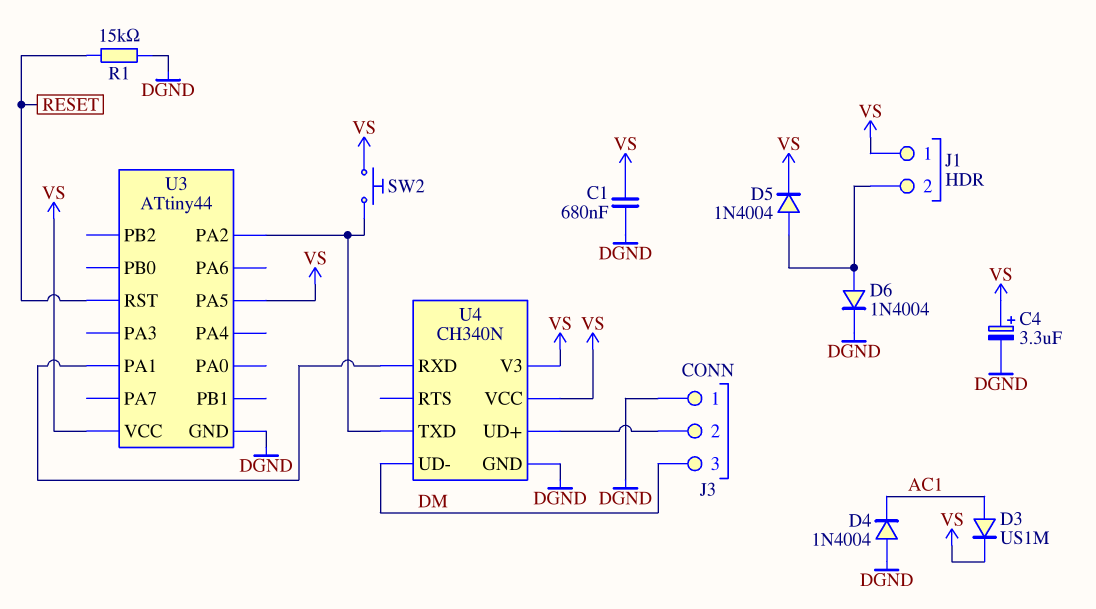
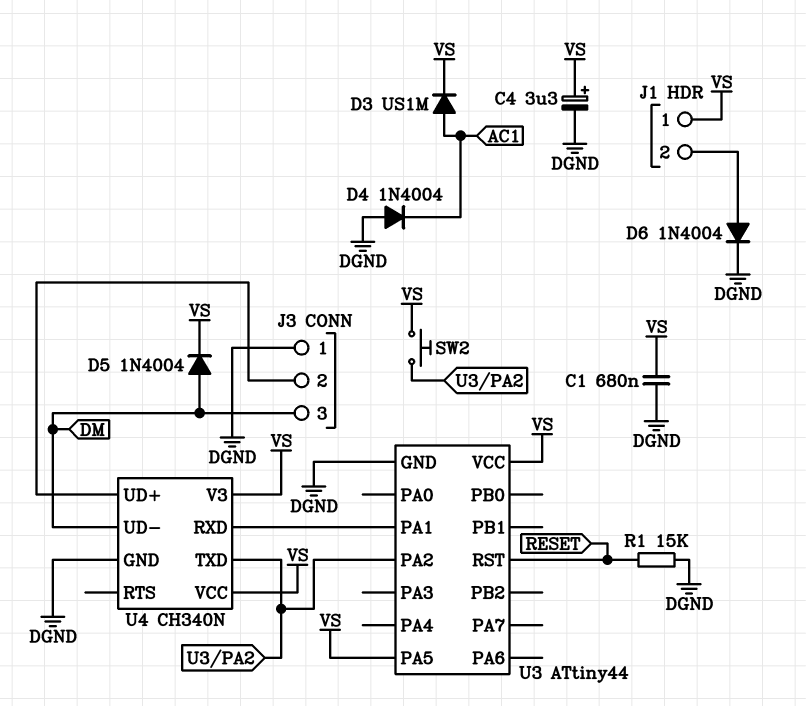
D5: diode 1N4004 (A J1/2, K VS) -> diode 1N4004 (A DM, K VS)

